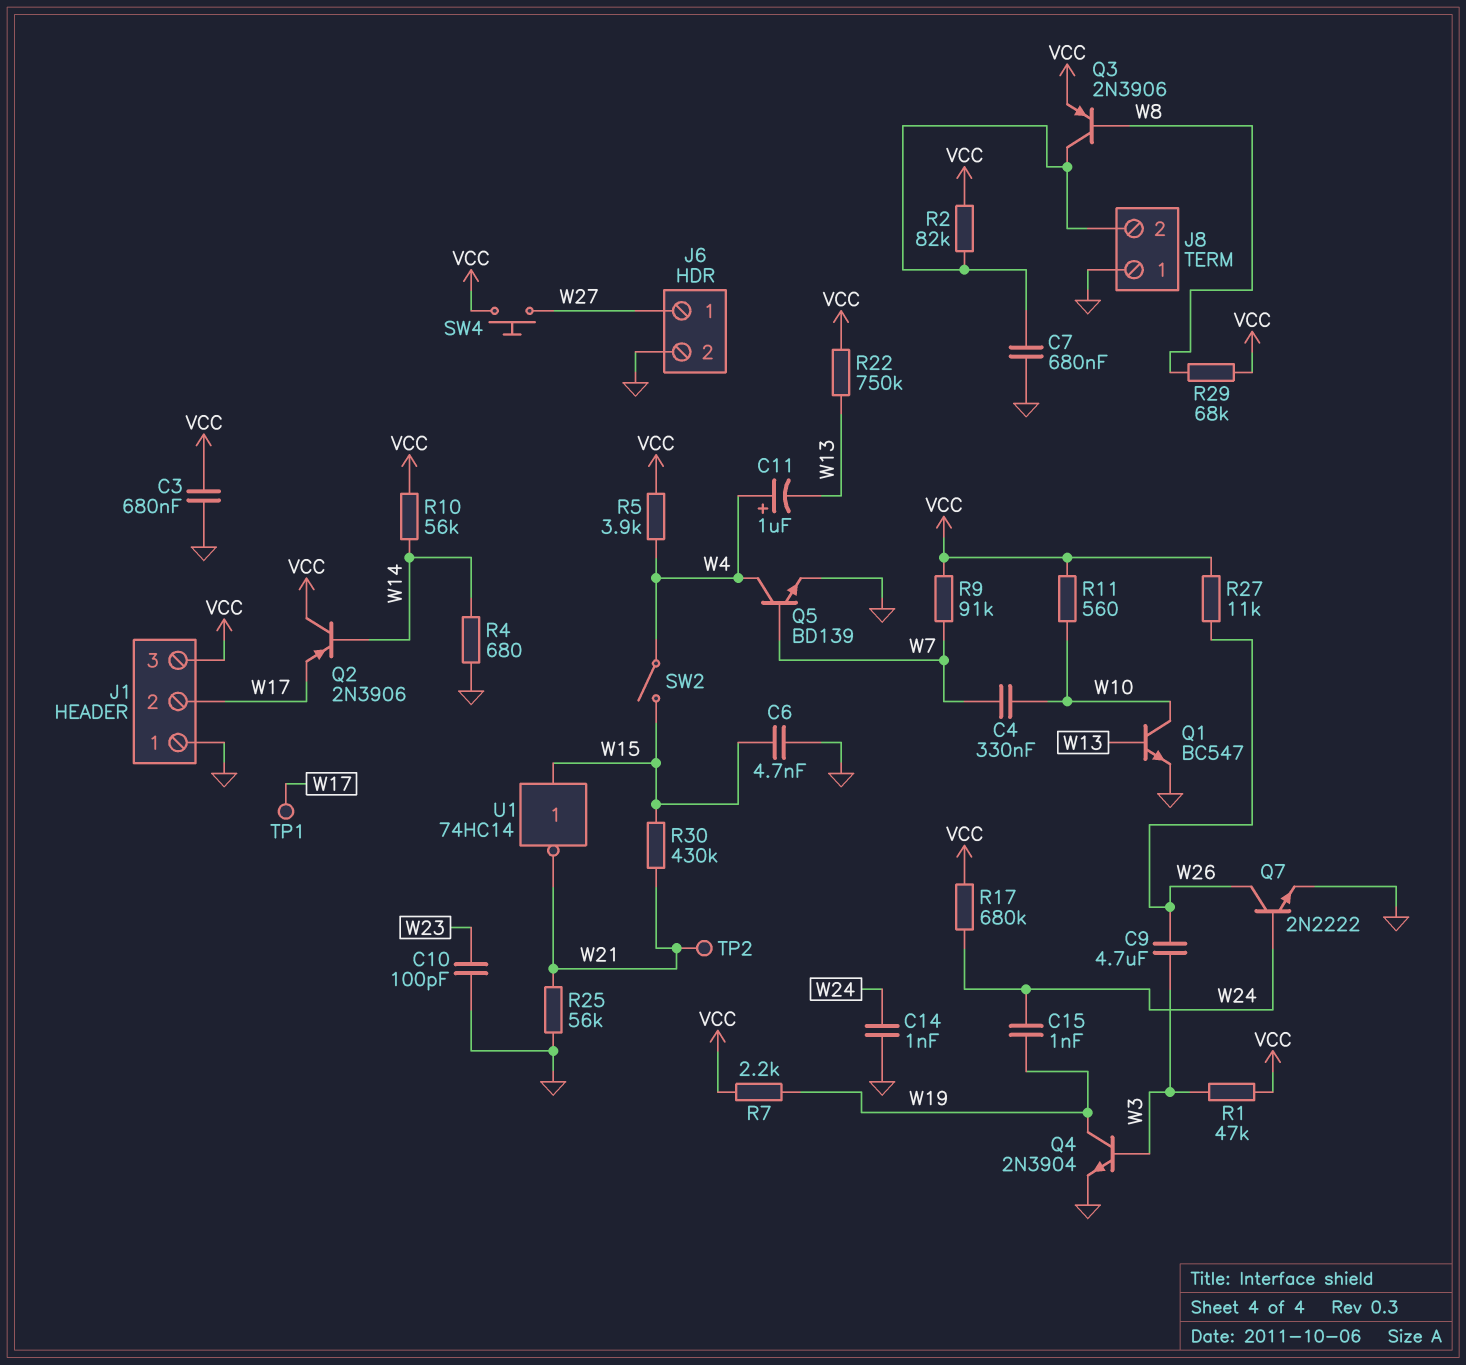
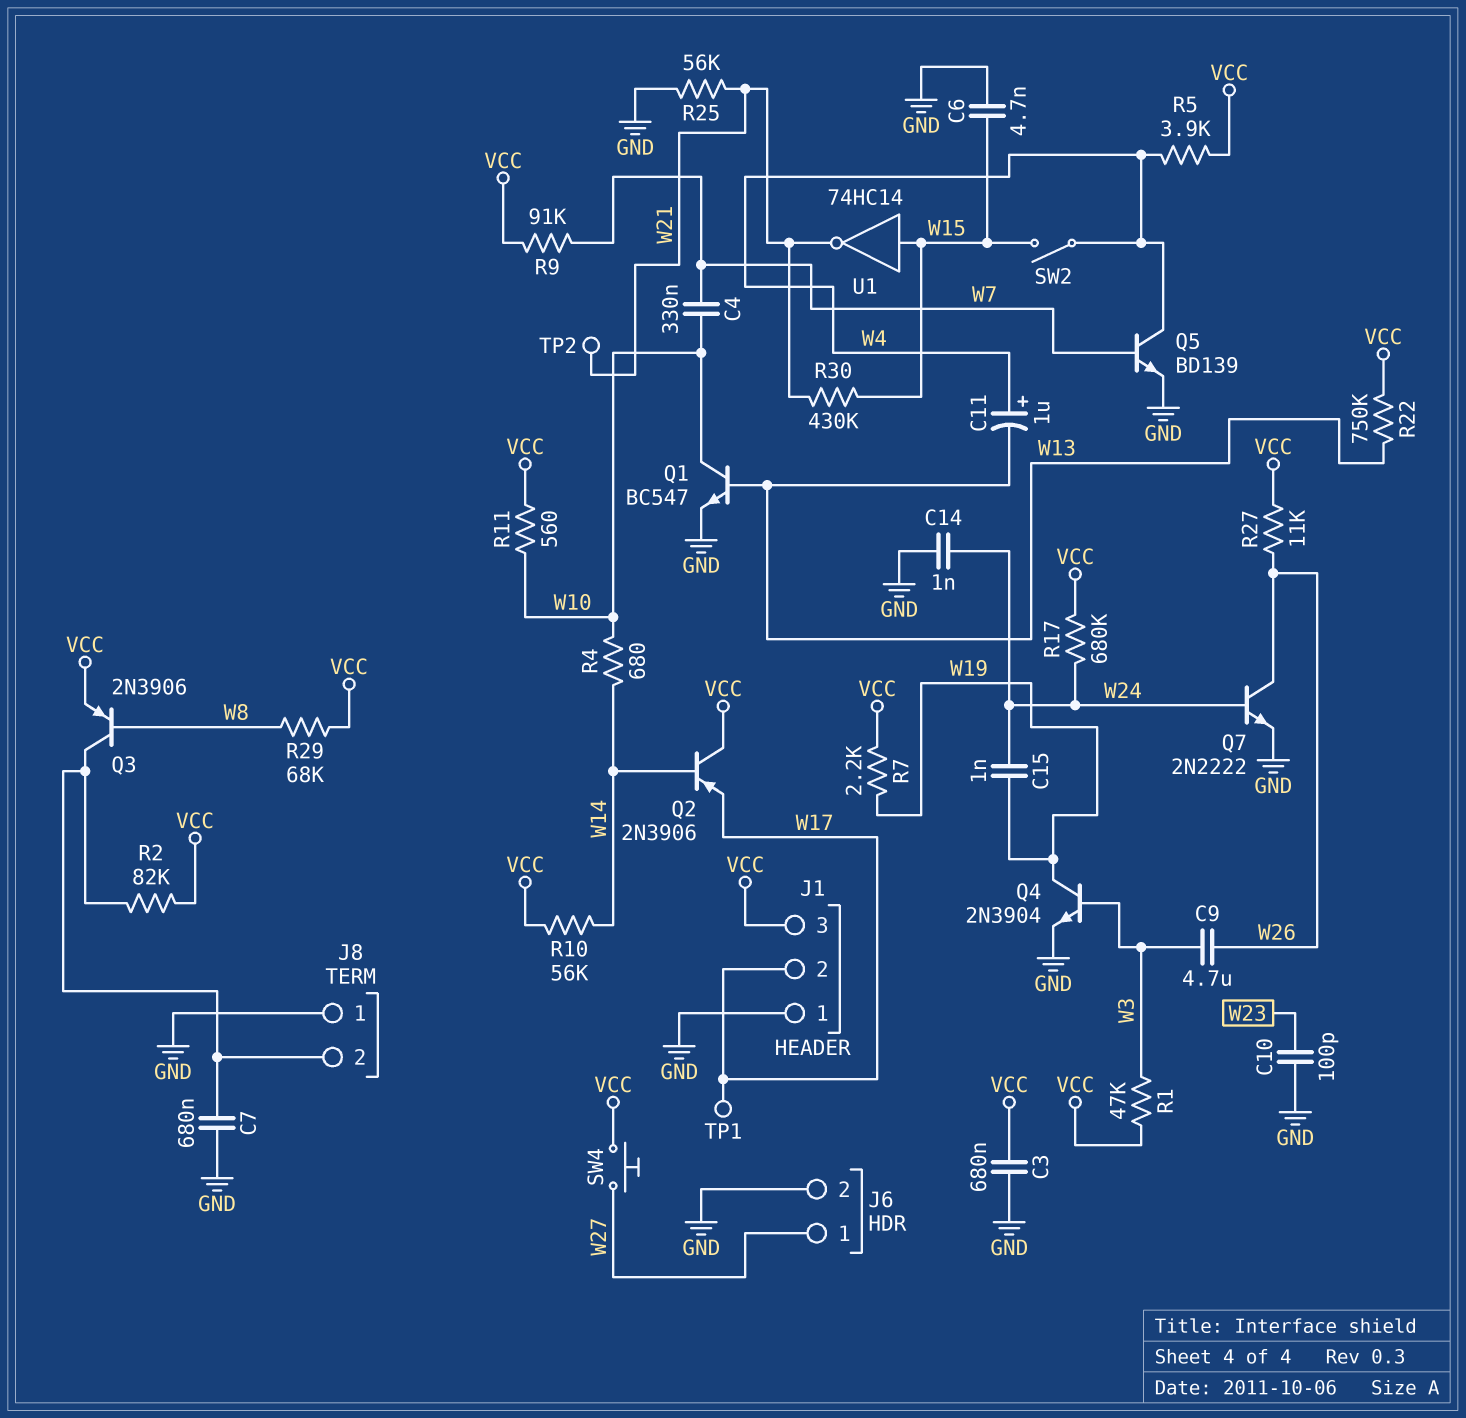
R4: 680 (GND, W14) -> 680 (W10, W14)

